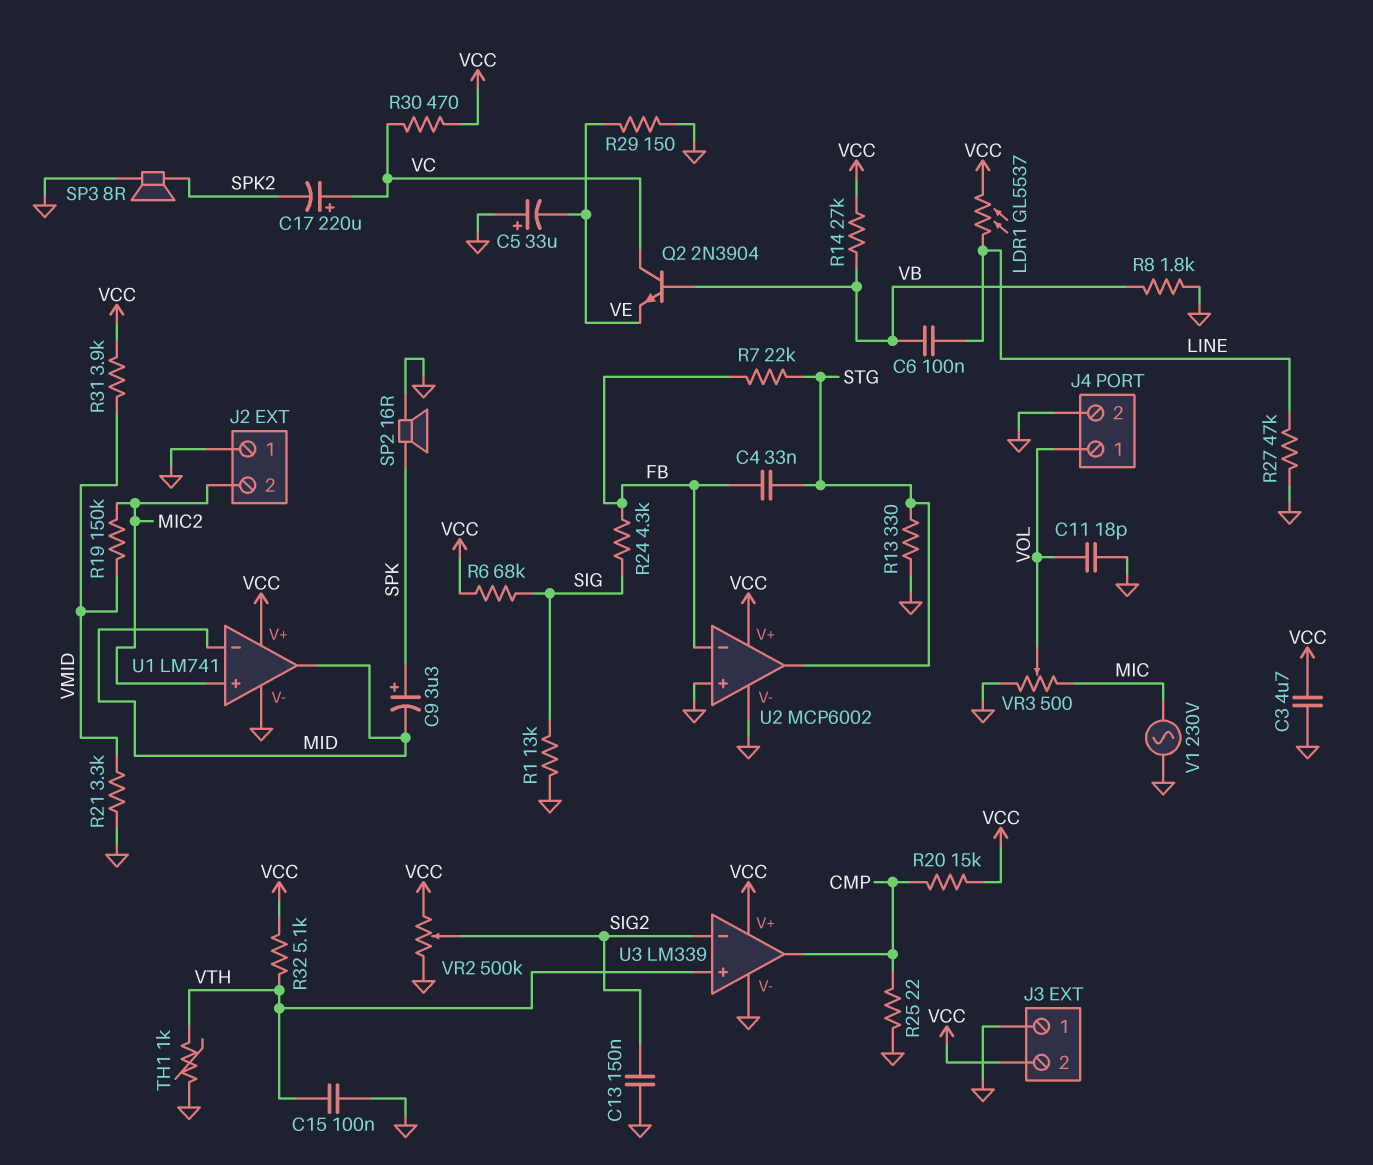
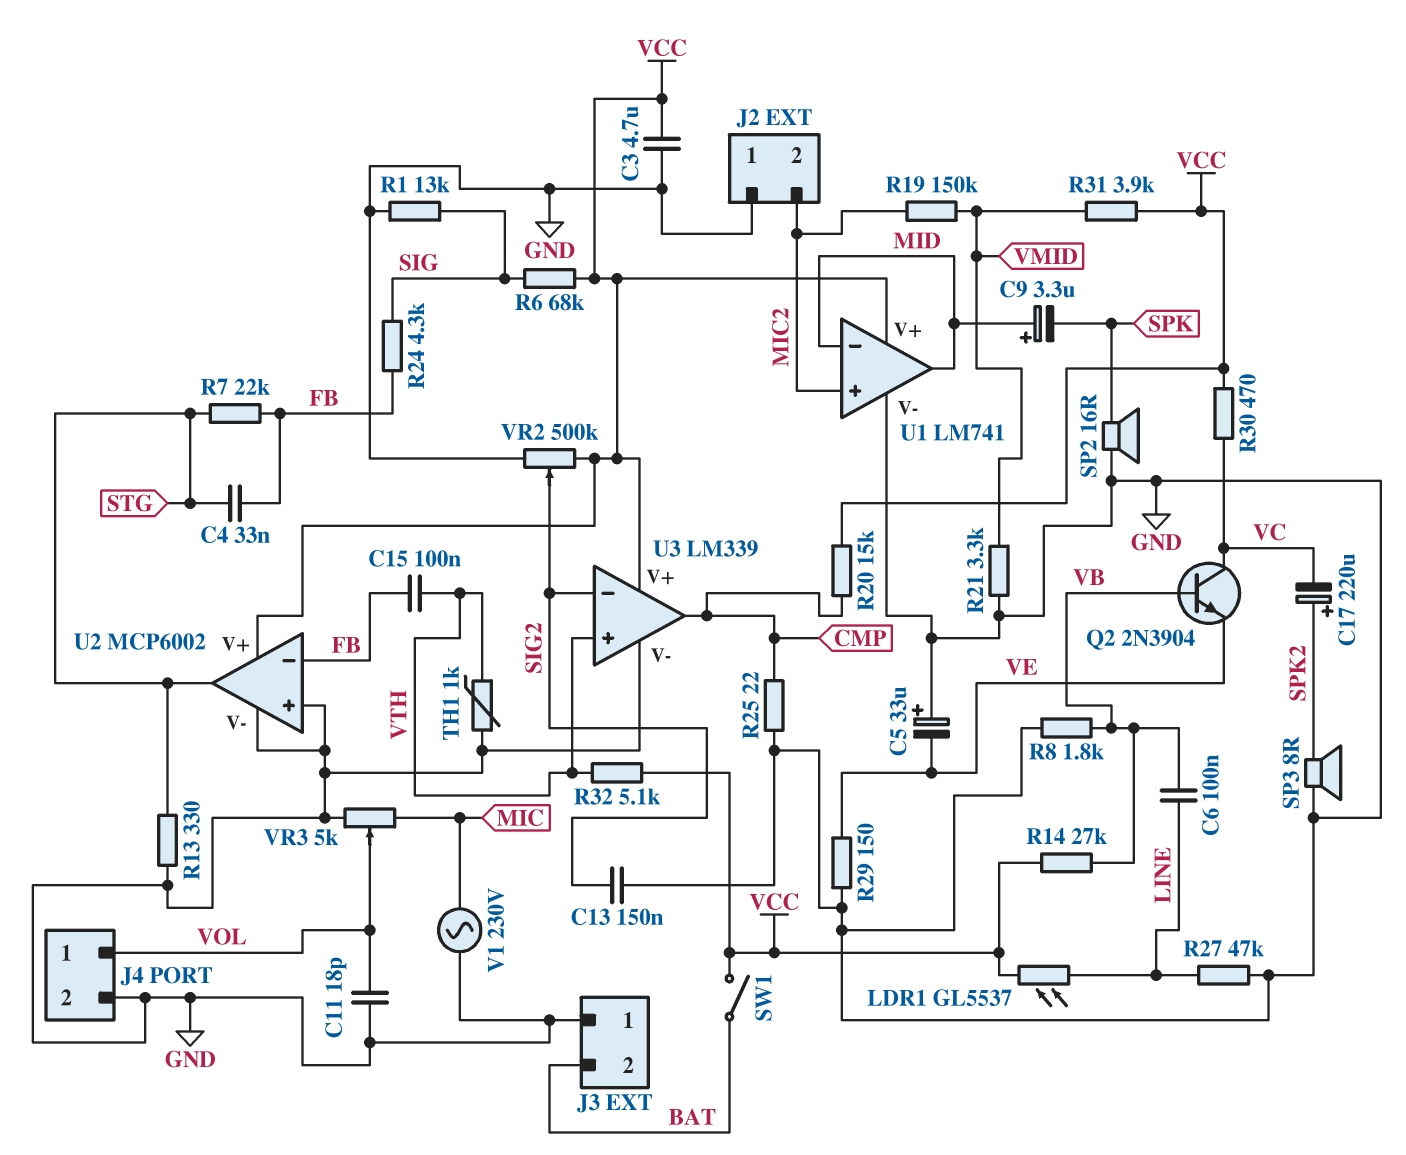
C9: 3.3uF (plus SPK, minus MID) -> 3.3uF (plus MID, minus SPK)
C15: 100nF (GND, VTH) -> 100nF (FB, VTH)
C17: 220uF (plus VC, minus SPK2) -> 220uF (plus SPK2, minus VC)
J3 pin 2: VCC -> BAT
SW1: none -> switch (BAT, VCC)
VR3: 500 (GND, MIC, wiper VOL) -> 5k (GND, MIC, wiper VOL)

